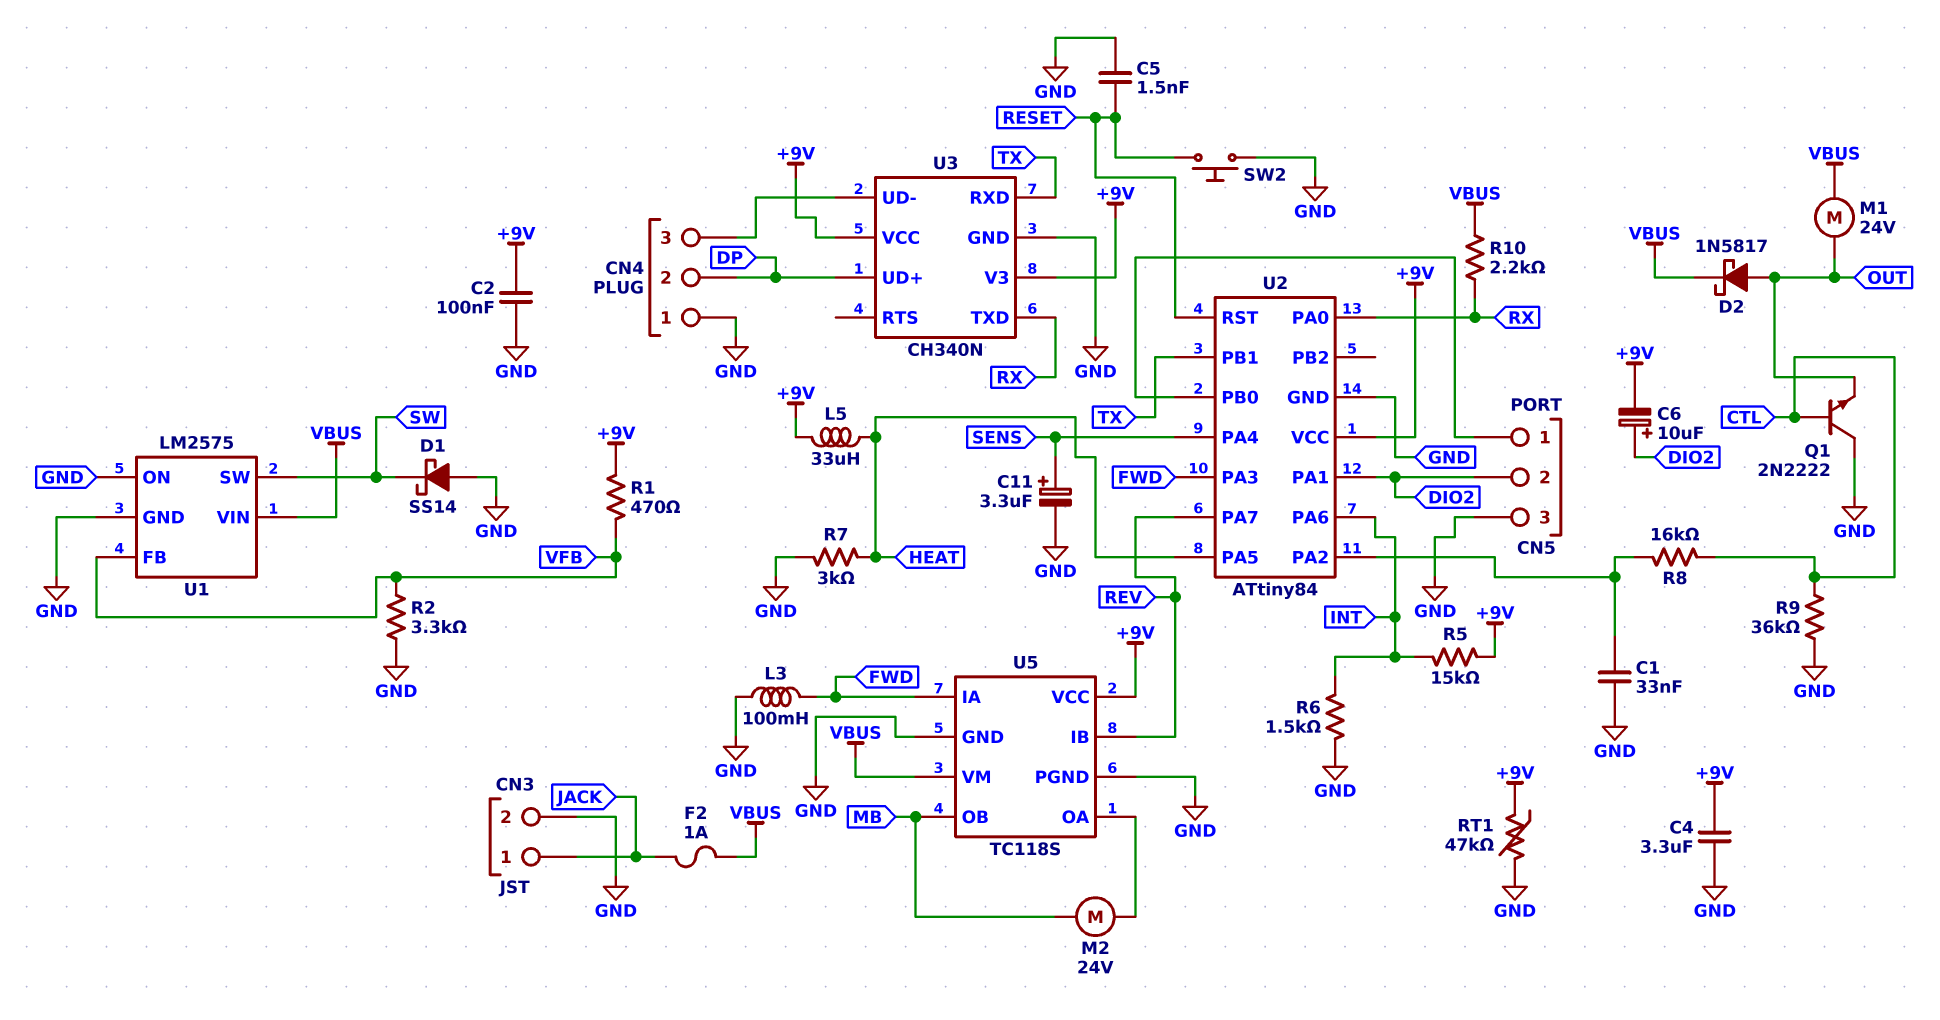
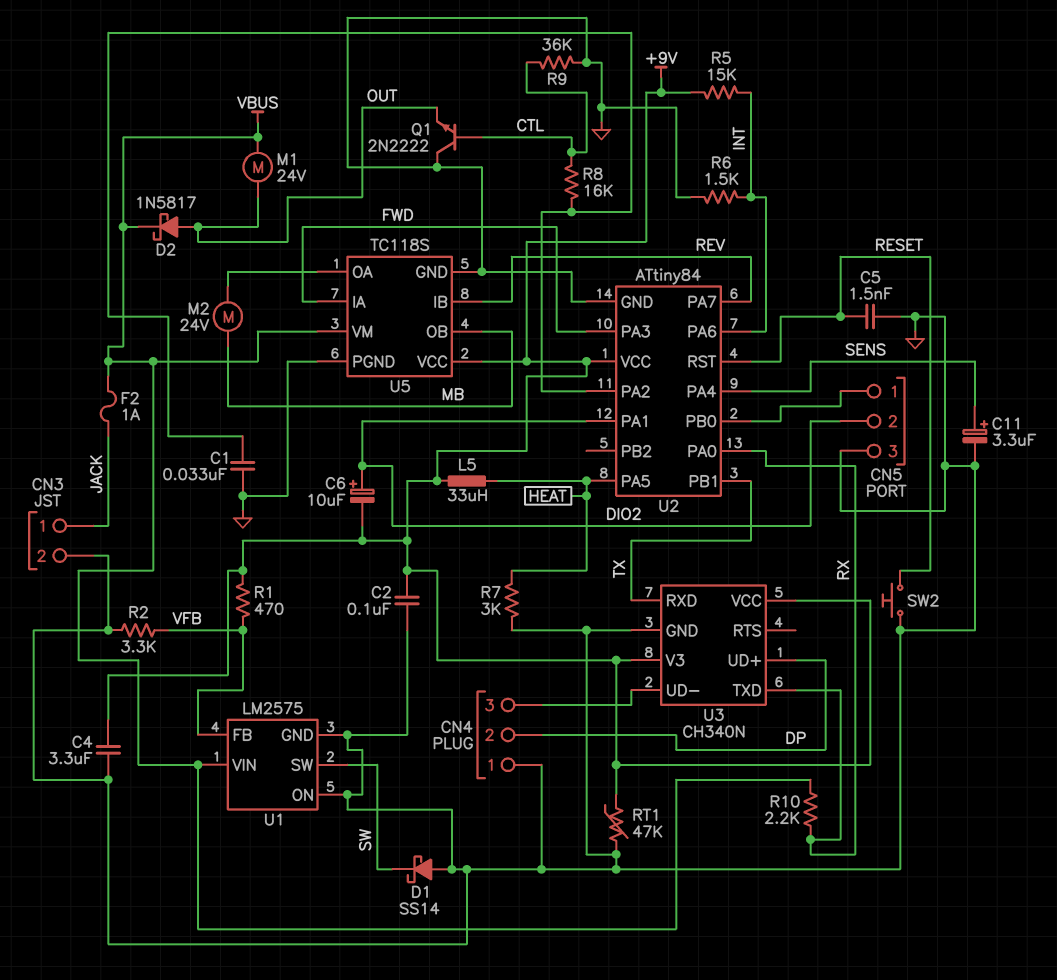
L3: 100mH (FWD, GND) -> none

